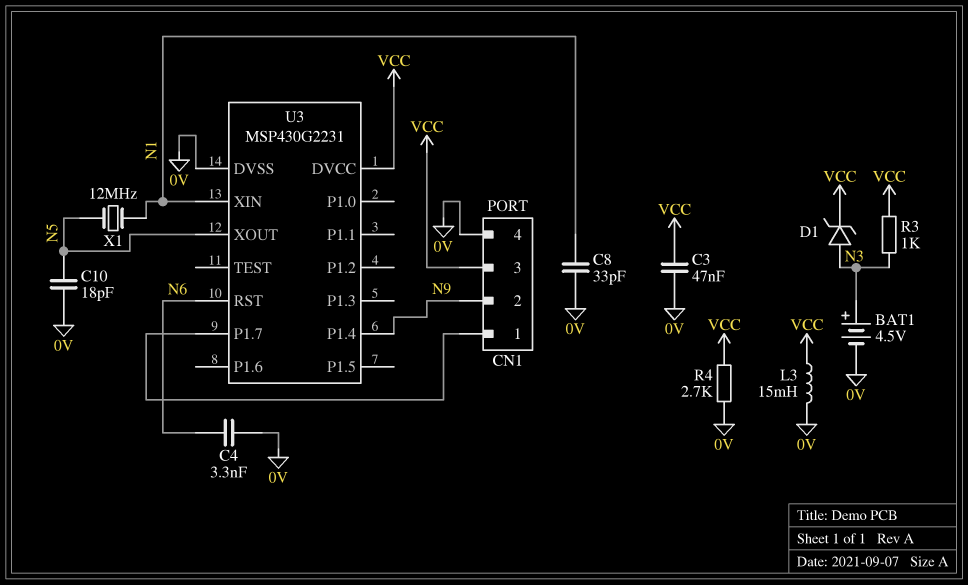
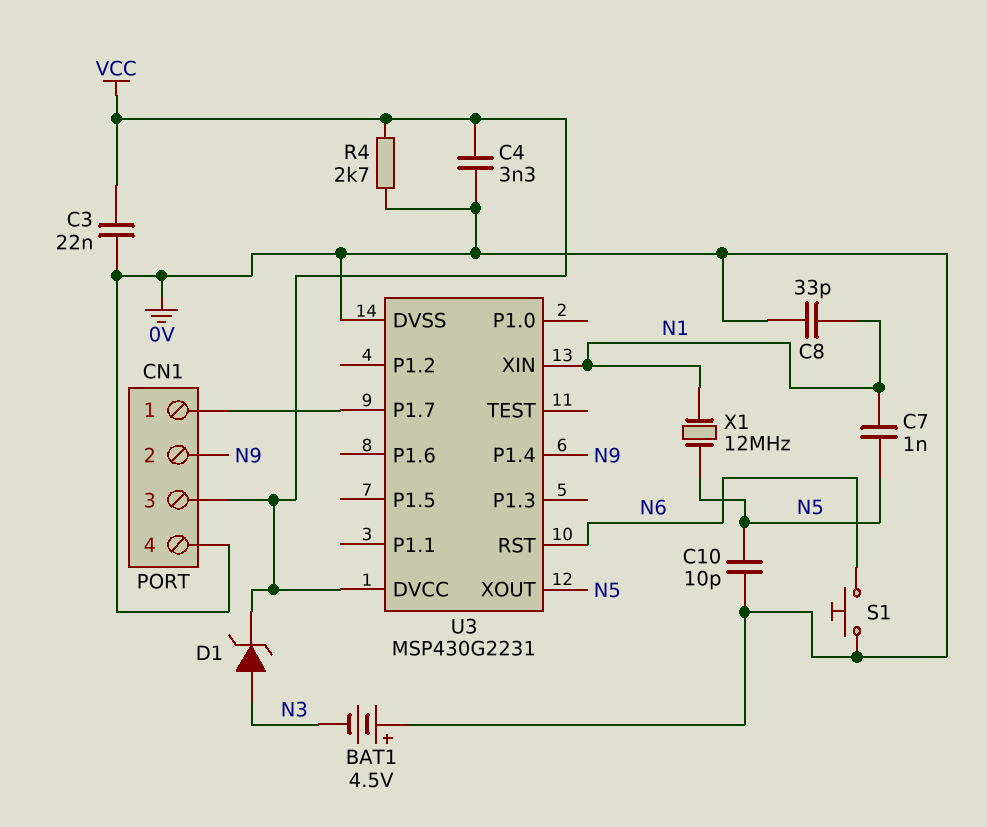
BAT1: 4.5V (plus N3, minus 0V) -> 4.5V (plus 0V, minus N3)
C3: 47nF (0V, VCC) -> 22nF (0V, VCC)
C4: 3.3nF (0V, N6) -> 3.3nF (0V, VCC)
C7: none -> 1nF (N1, N5)
C10: 18pF (0V, N5) -> 10pF (0V, N5)
L3: 15mH (0V, VCC) -> none
R3: 1k (N3, VCC) -> none
S1: none -> button (0V, N6)

